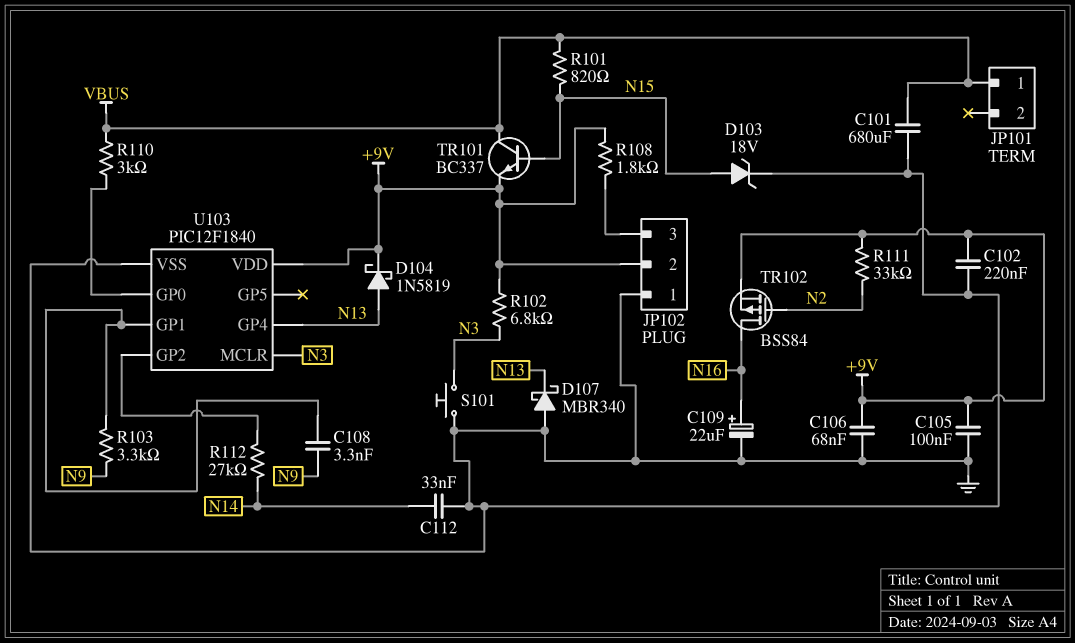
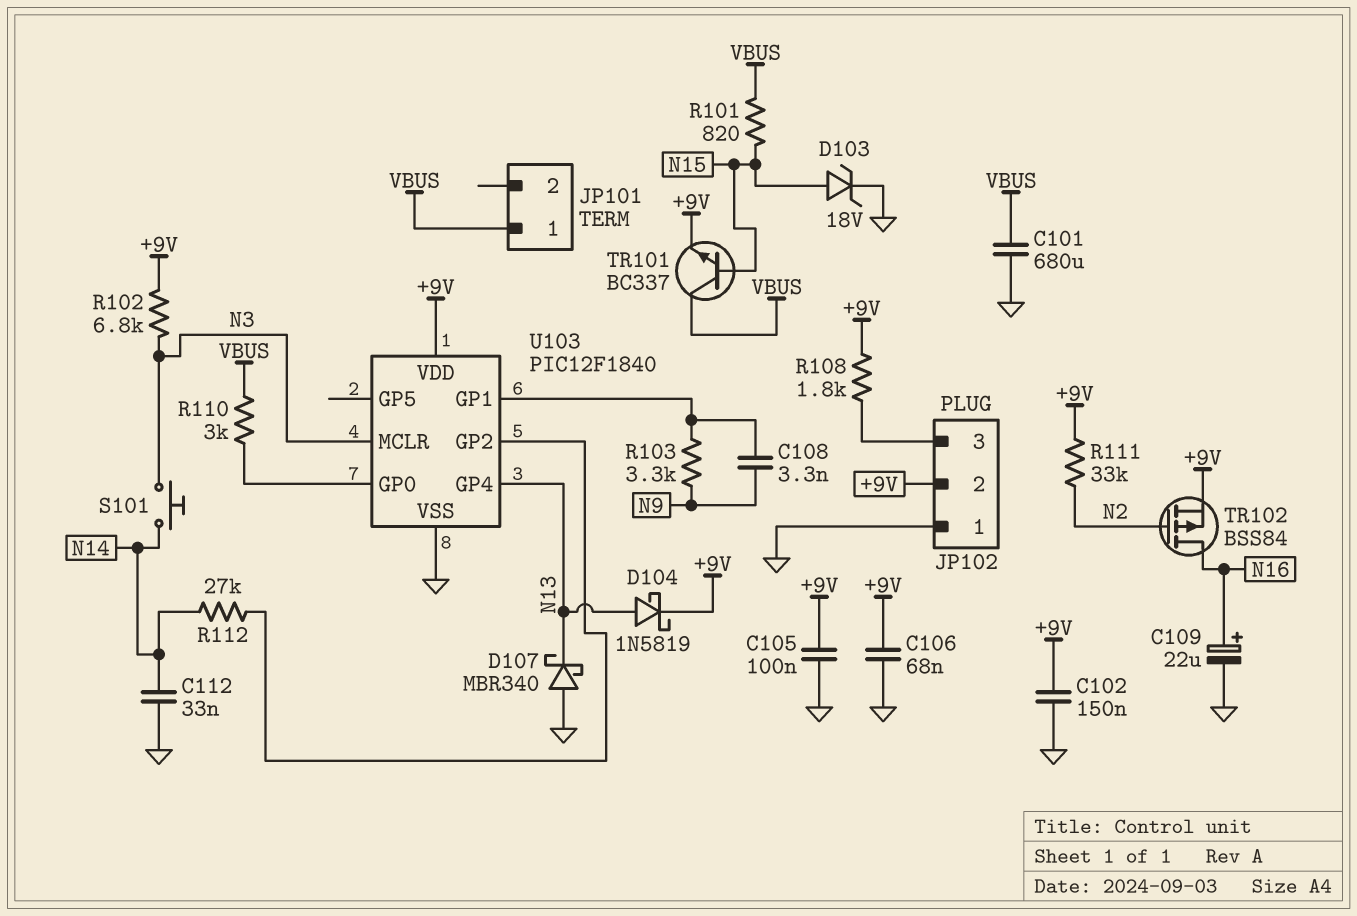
C102: 220nF (+9V, GND) -> 150nF (+9V, GND)
S101: button (GND, N3) -> button (N3, N14)

